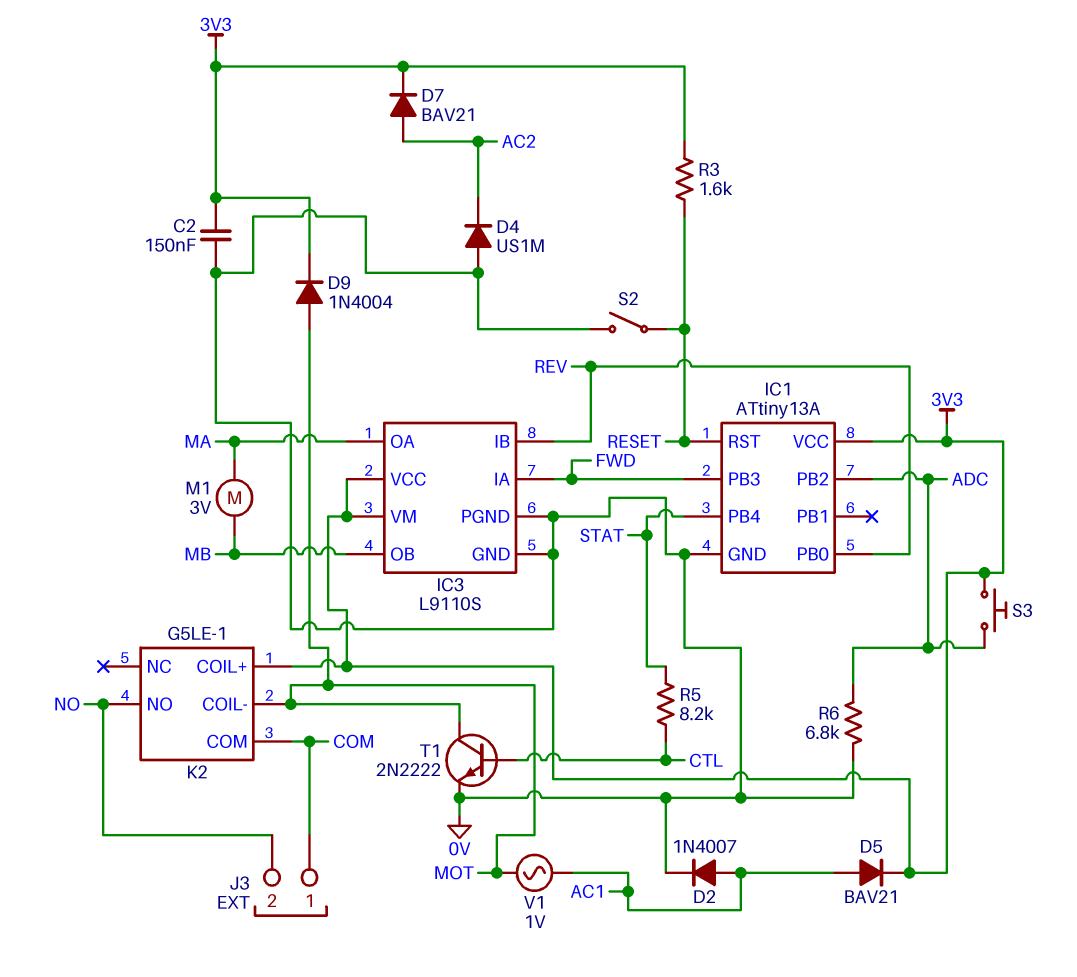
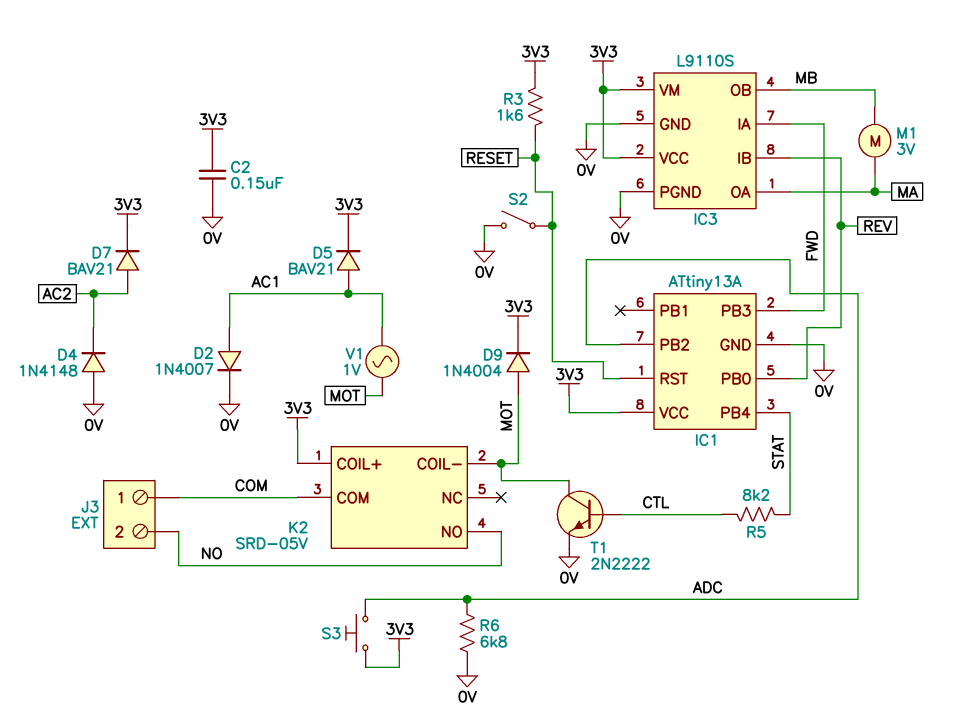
D4: diode US1M (A 0V, K AC2) -> diode 1N4148 (A 0V, K AC2)
K2: G5LE-1 -> SRD-05V

